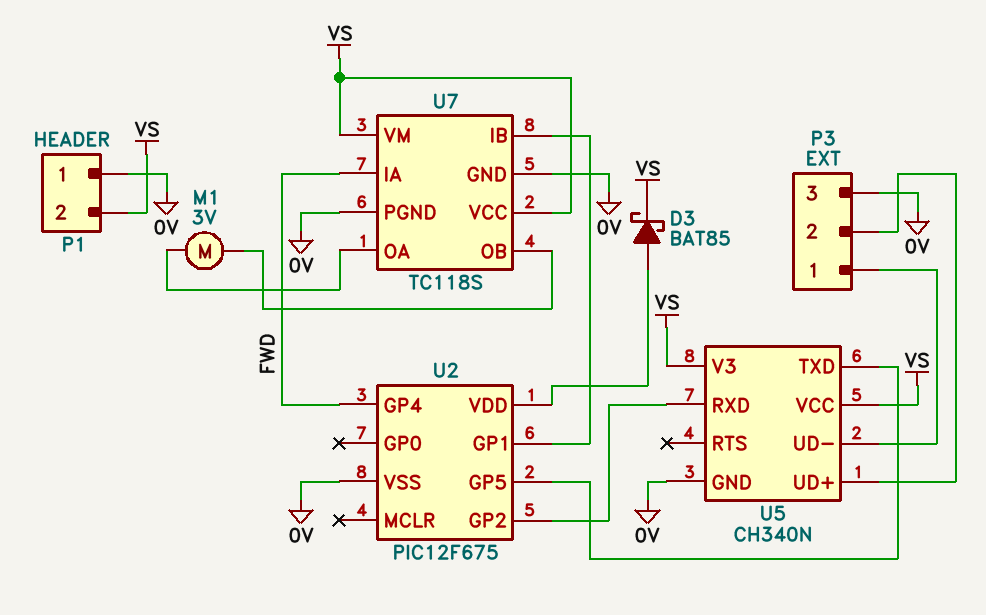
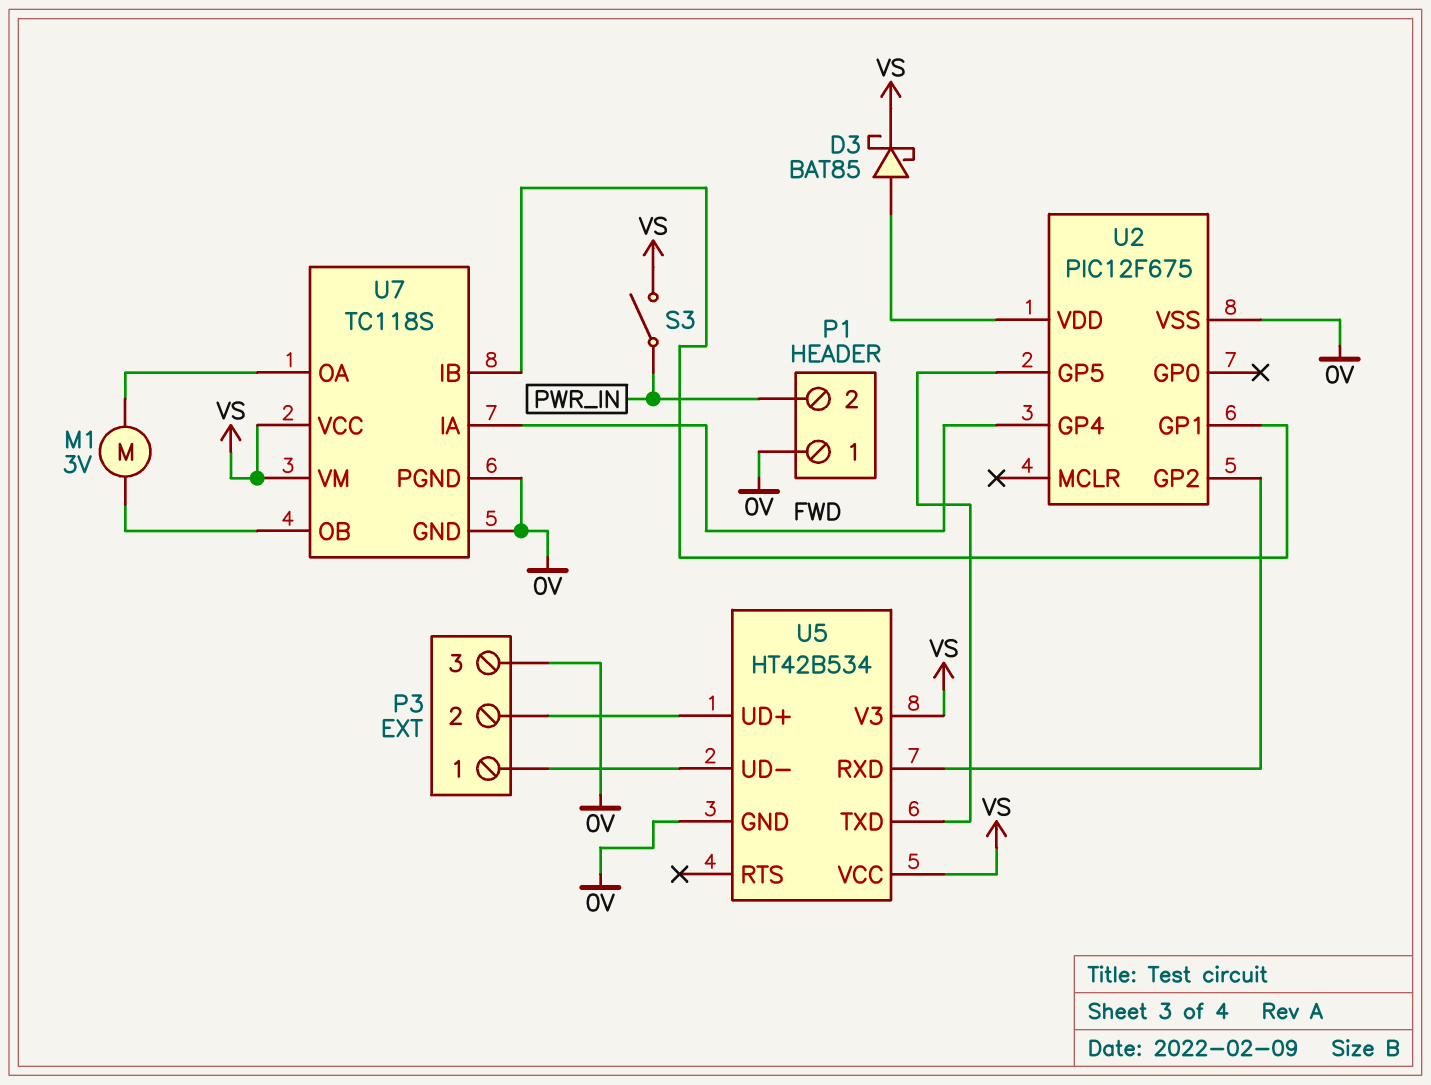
P1 pin 2: VS -> PWR_IN
S3: none -> switch (PWR_IN, VS)
U5: CH340N -> HT42B534

